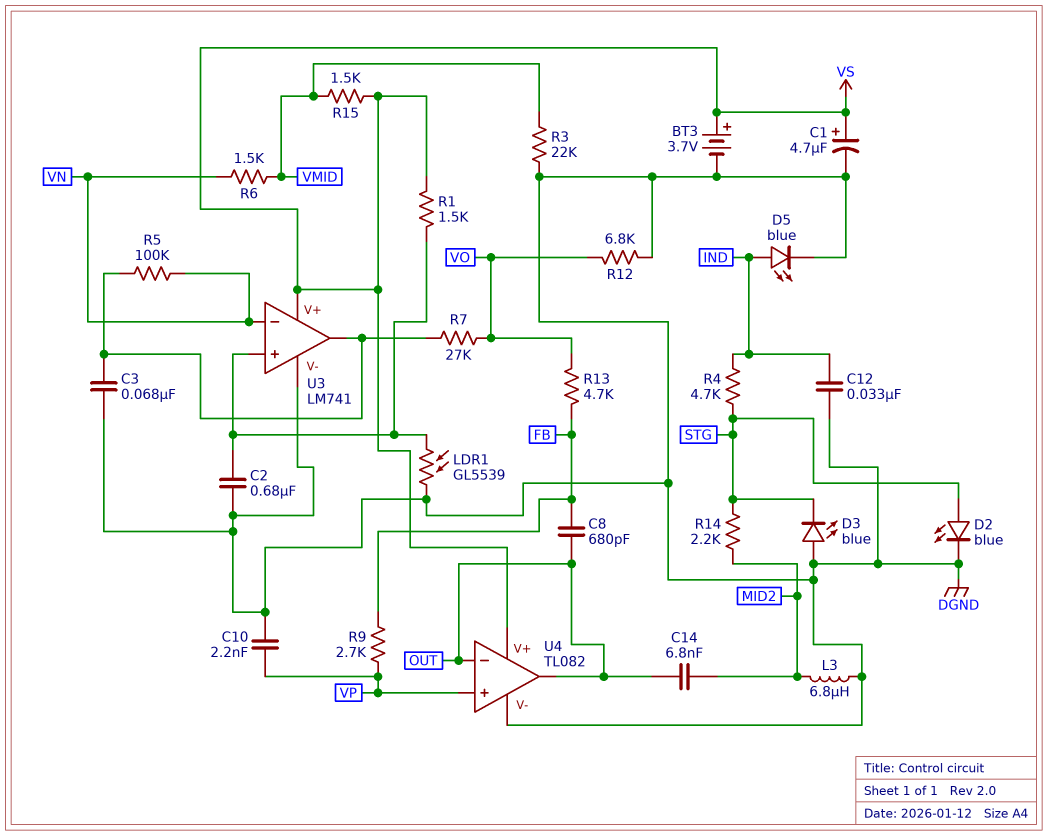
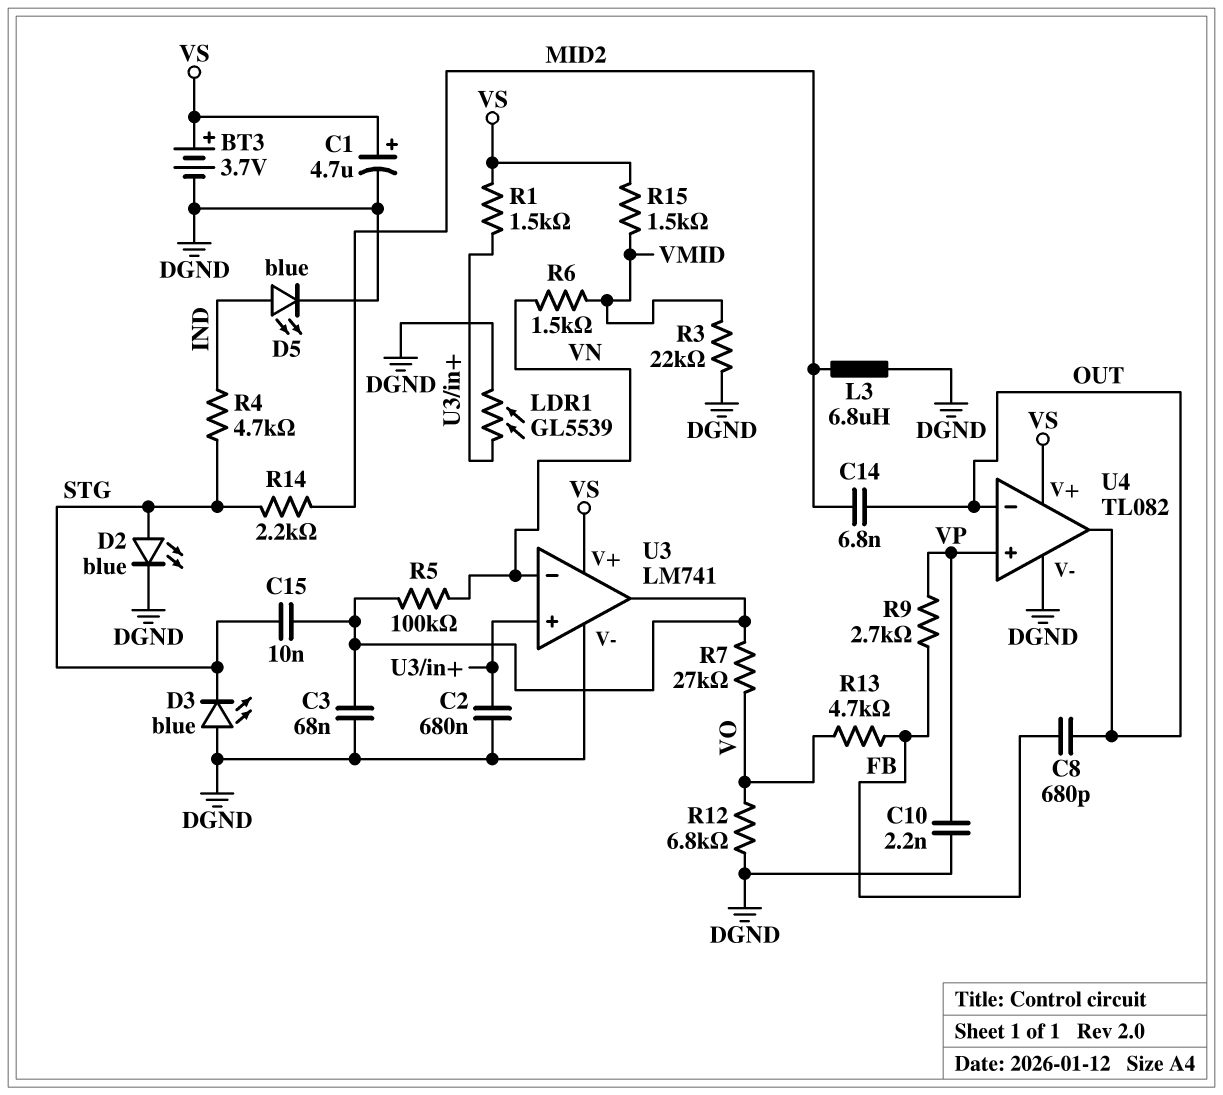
C12: 33nF (DGND, IND) -> none
C15: none -> 10nF (STG, U3/out)

